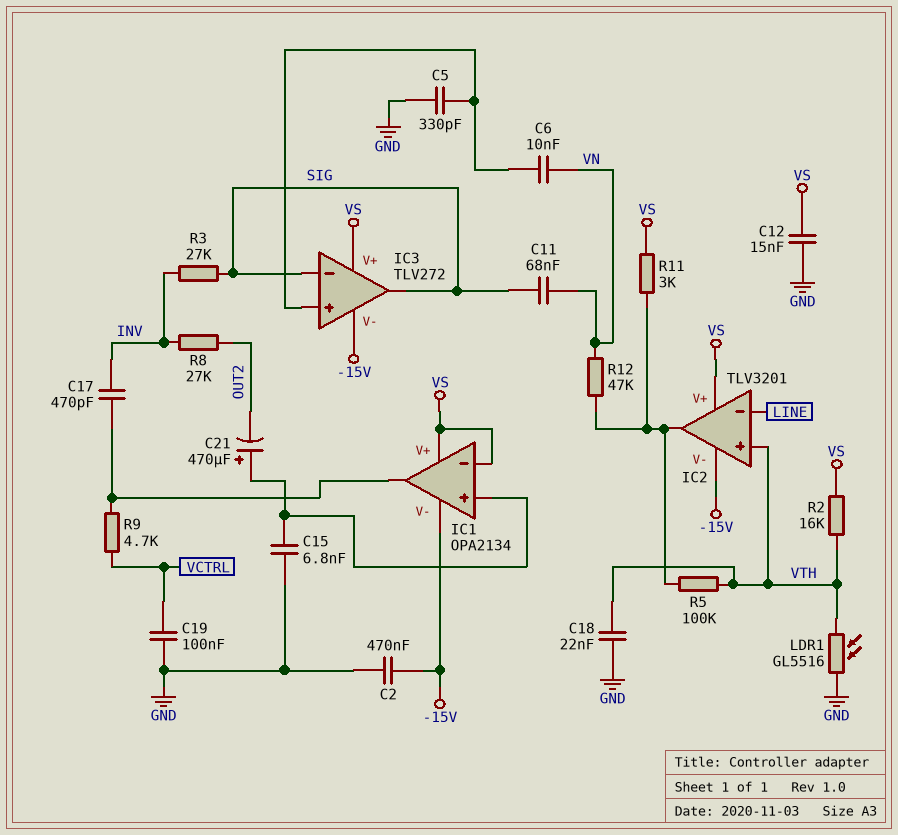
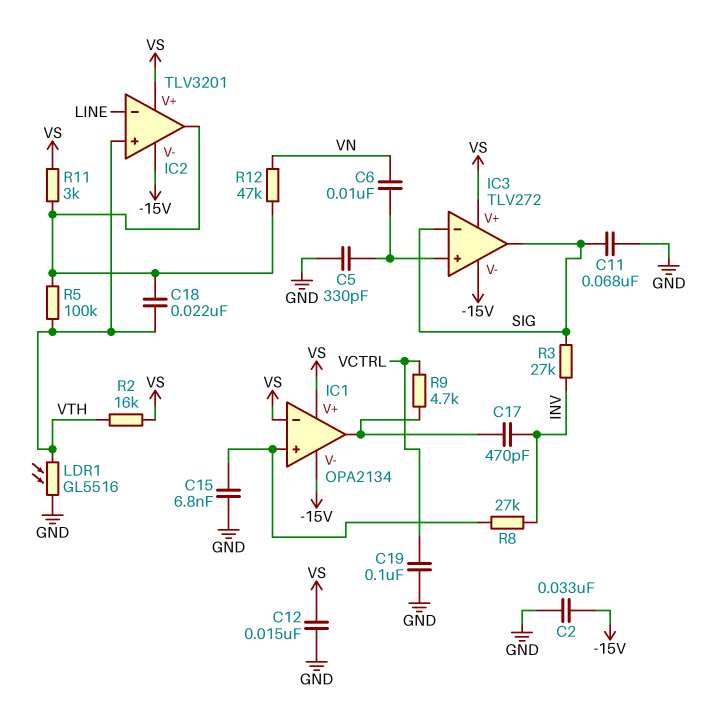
C2: 470nF (-15V, GND) -> 33nF (-15V, GND)
C11: 68nF (SIG, VN) -> 68nF (GND, SIG)
C18: 22nF (GND, VTH) -> 22nF (IC2/out, VTH)
C21: 470uF (plus IC1/in+, minus OUT2) -> none
R8: 27k (INV, OUT2) -> 27k (IC1/in+, INV)

